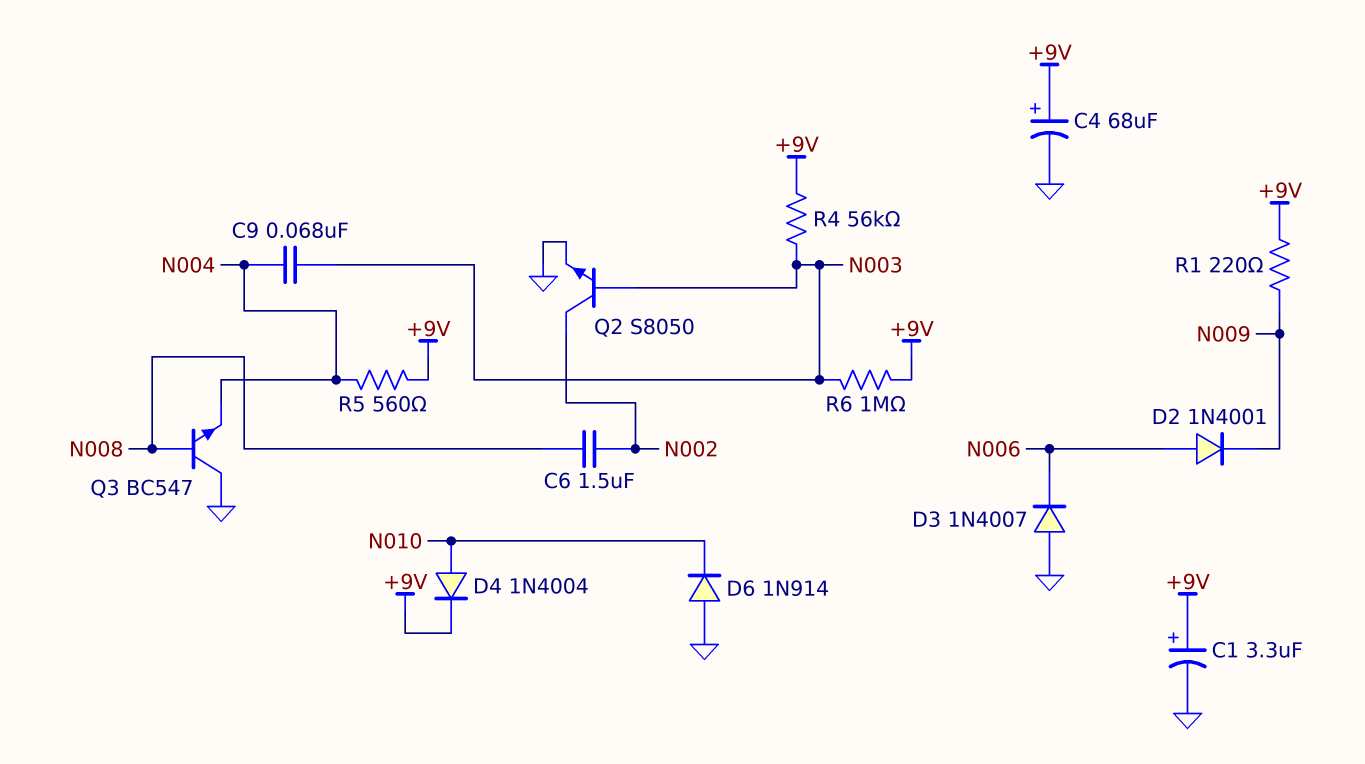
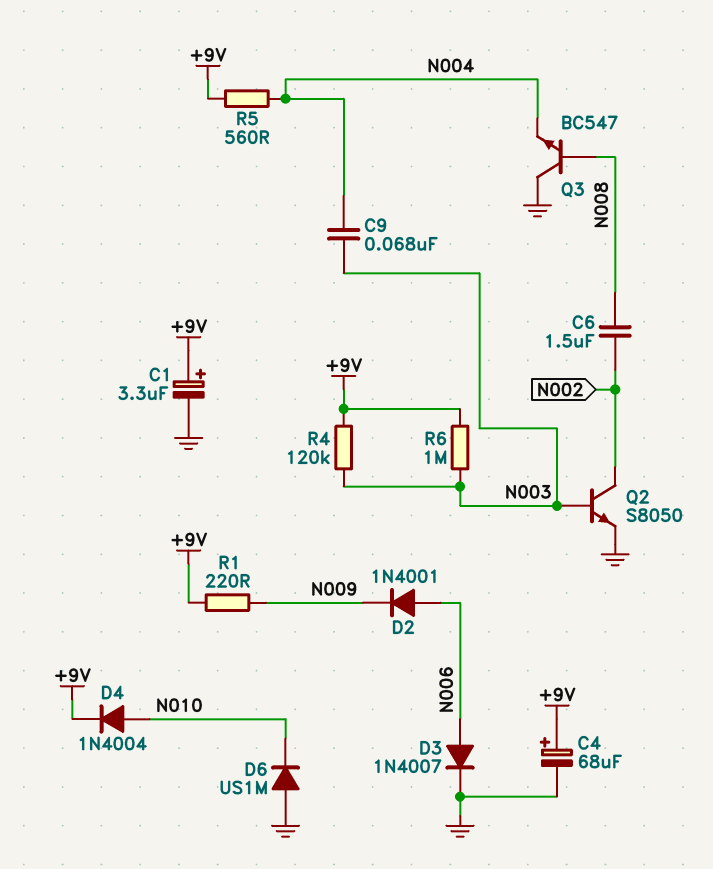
D3: diode 1N4007 (A GND, K N006) -> diode 1N4007 (A N006, K GND)
D6: diode 1N914 (A GND, K N010) -> diode US1M (A GND, K N010)
R4: 56k (+9V, N003) -> 120k (+9V, N003)

